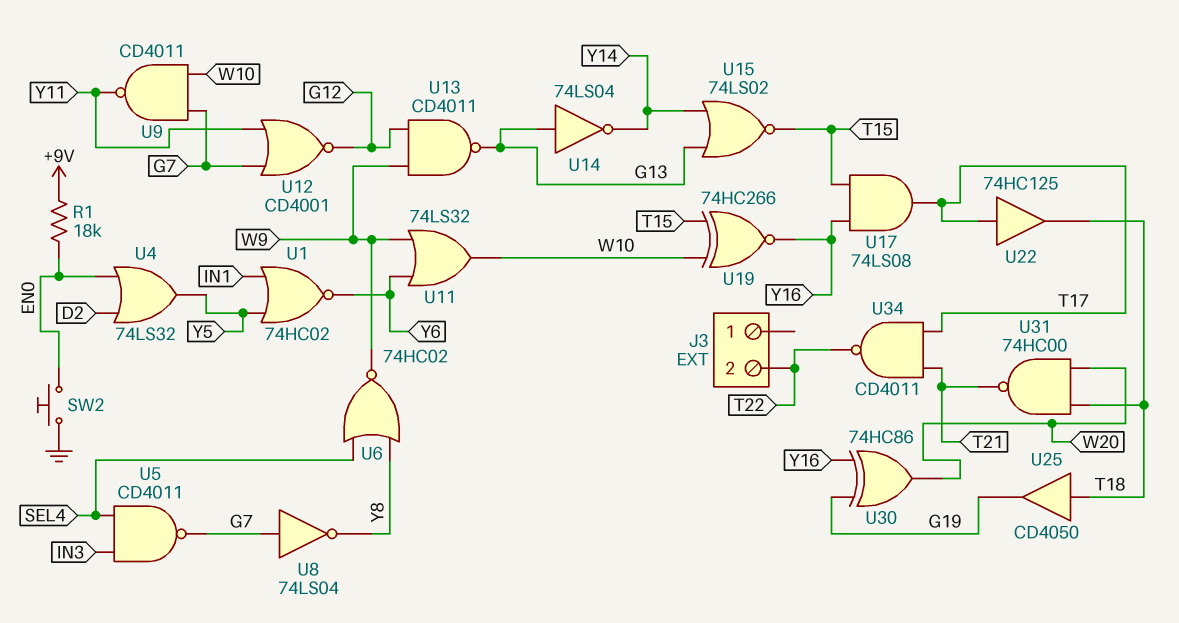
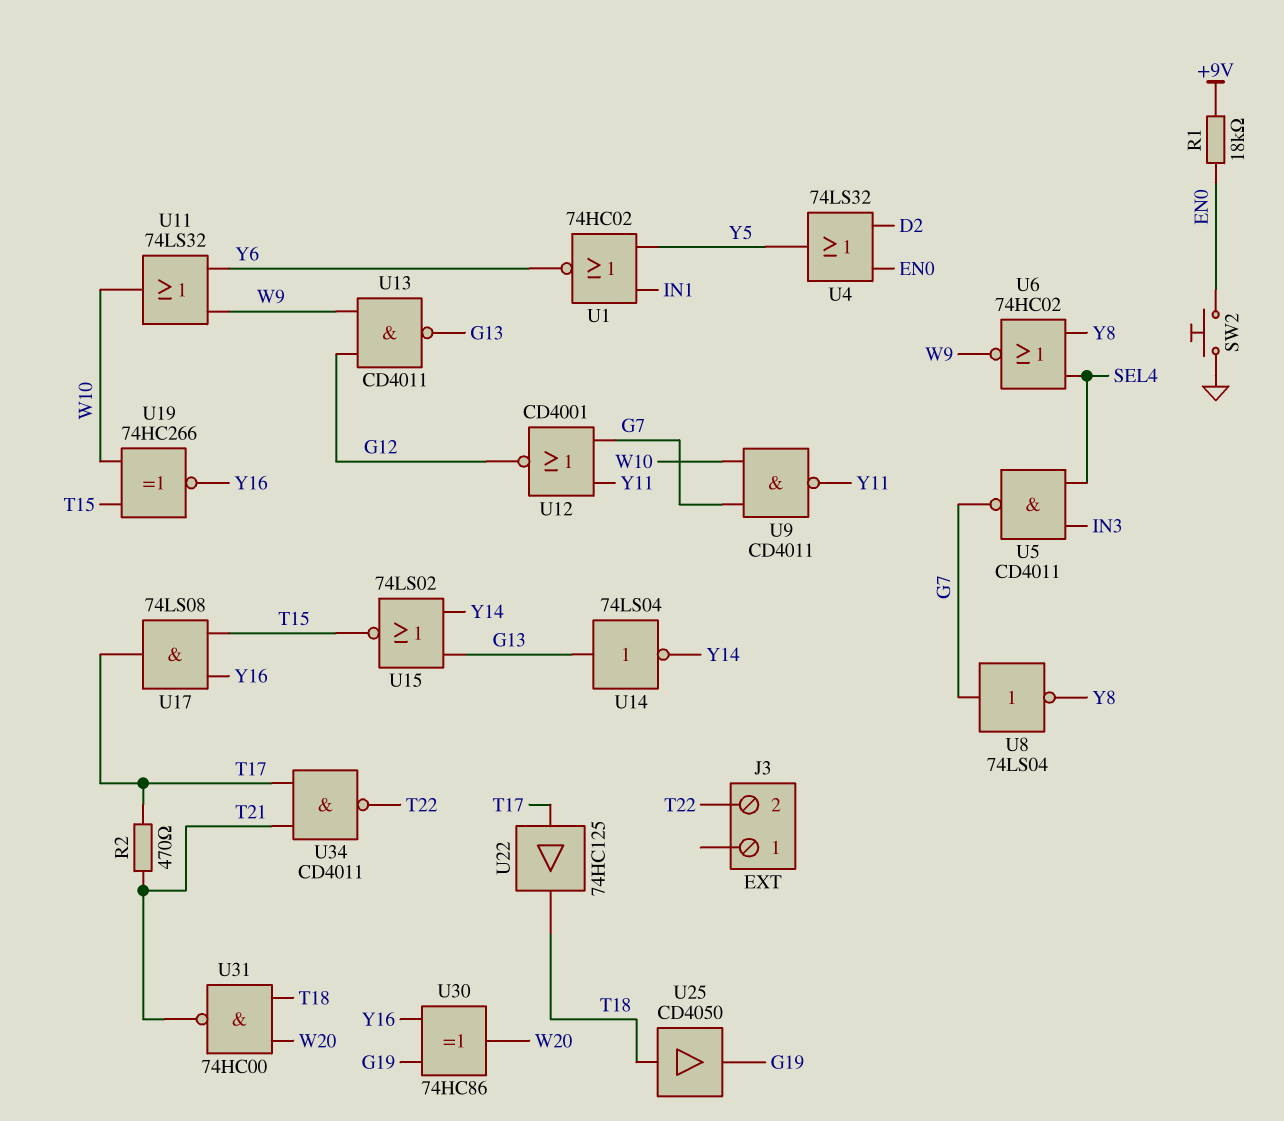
R2: none -> 470 (T17, T21)

